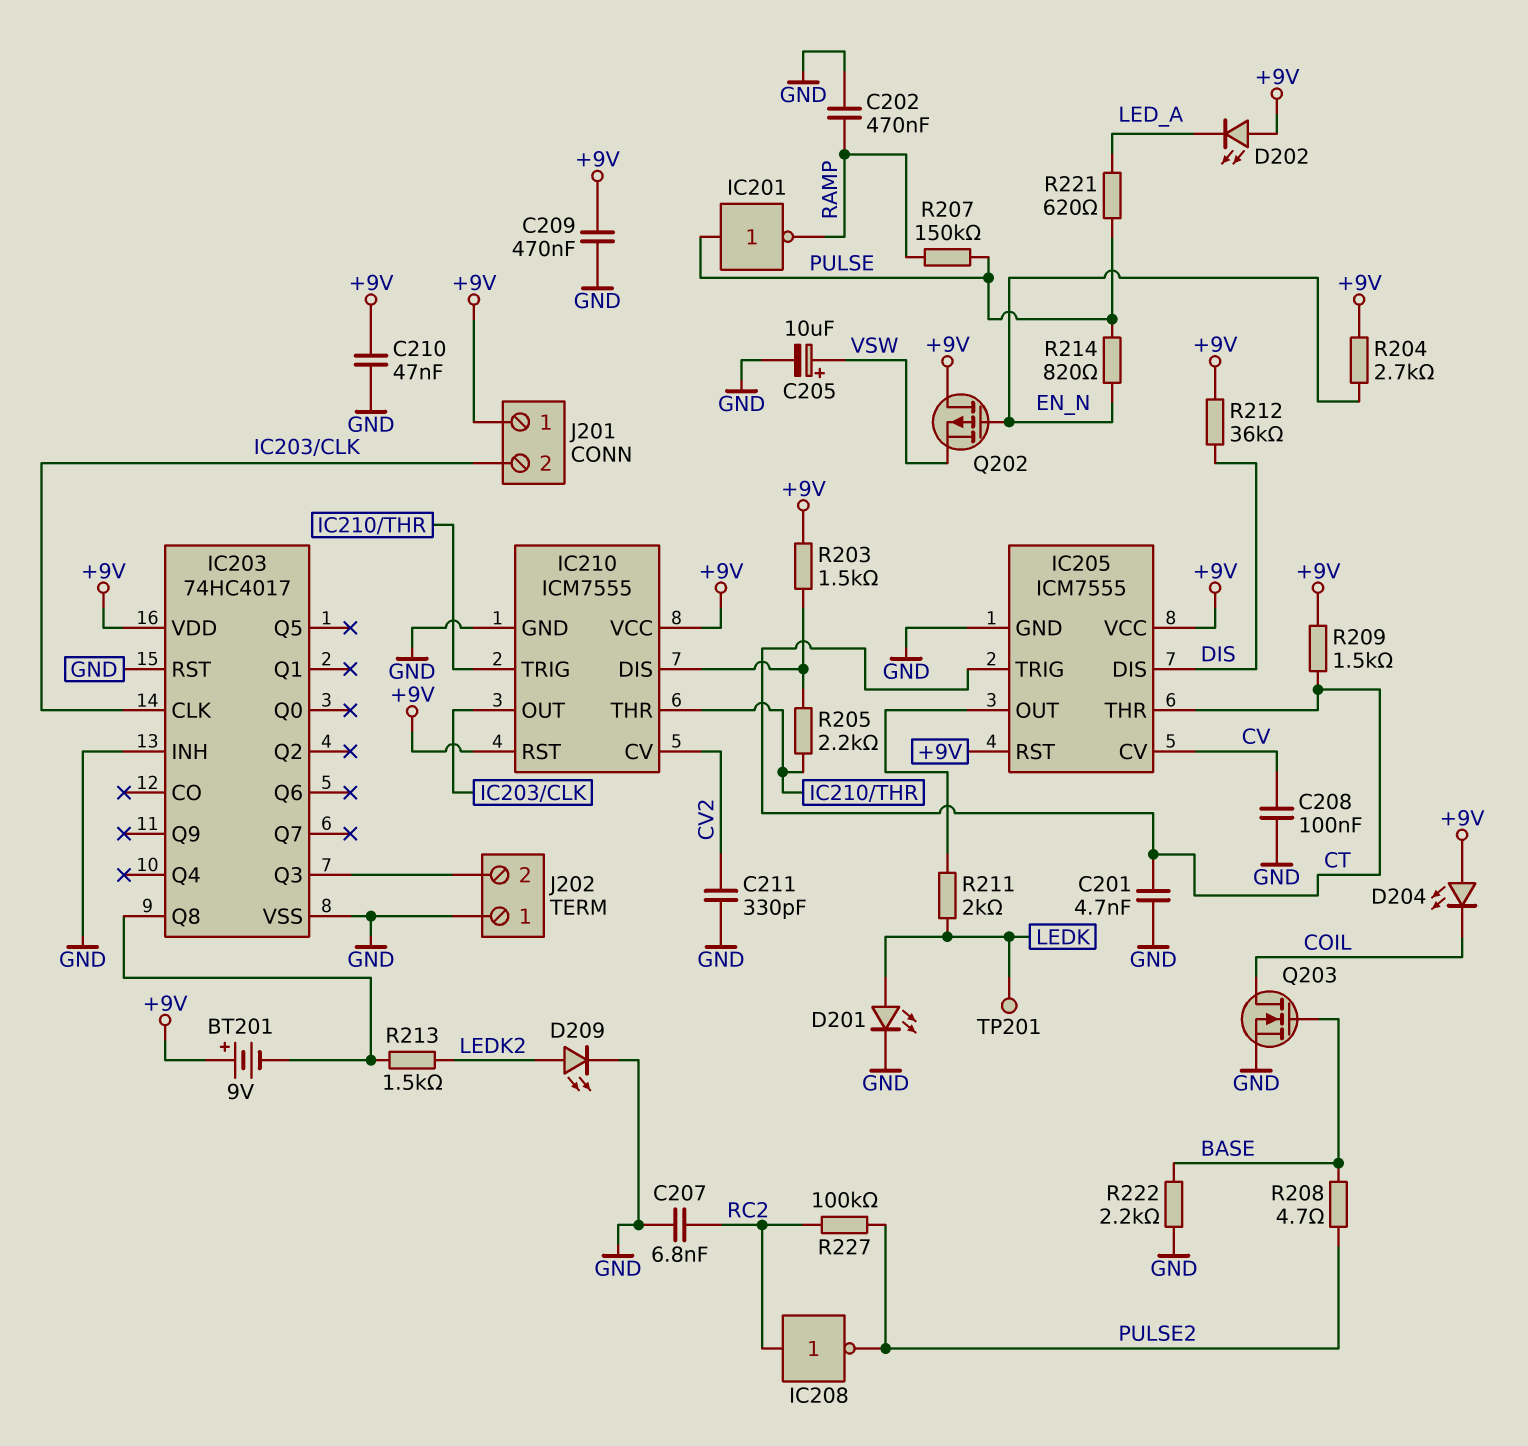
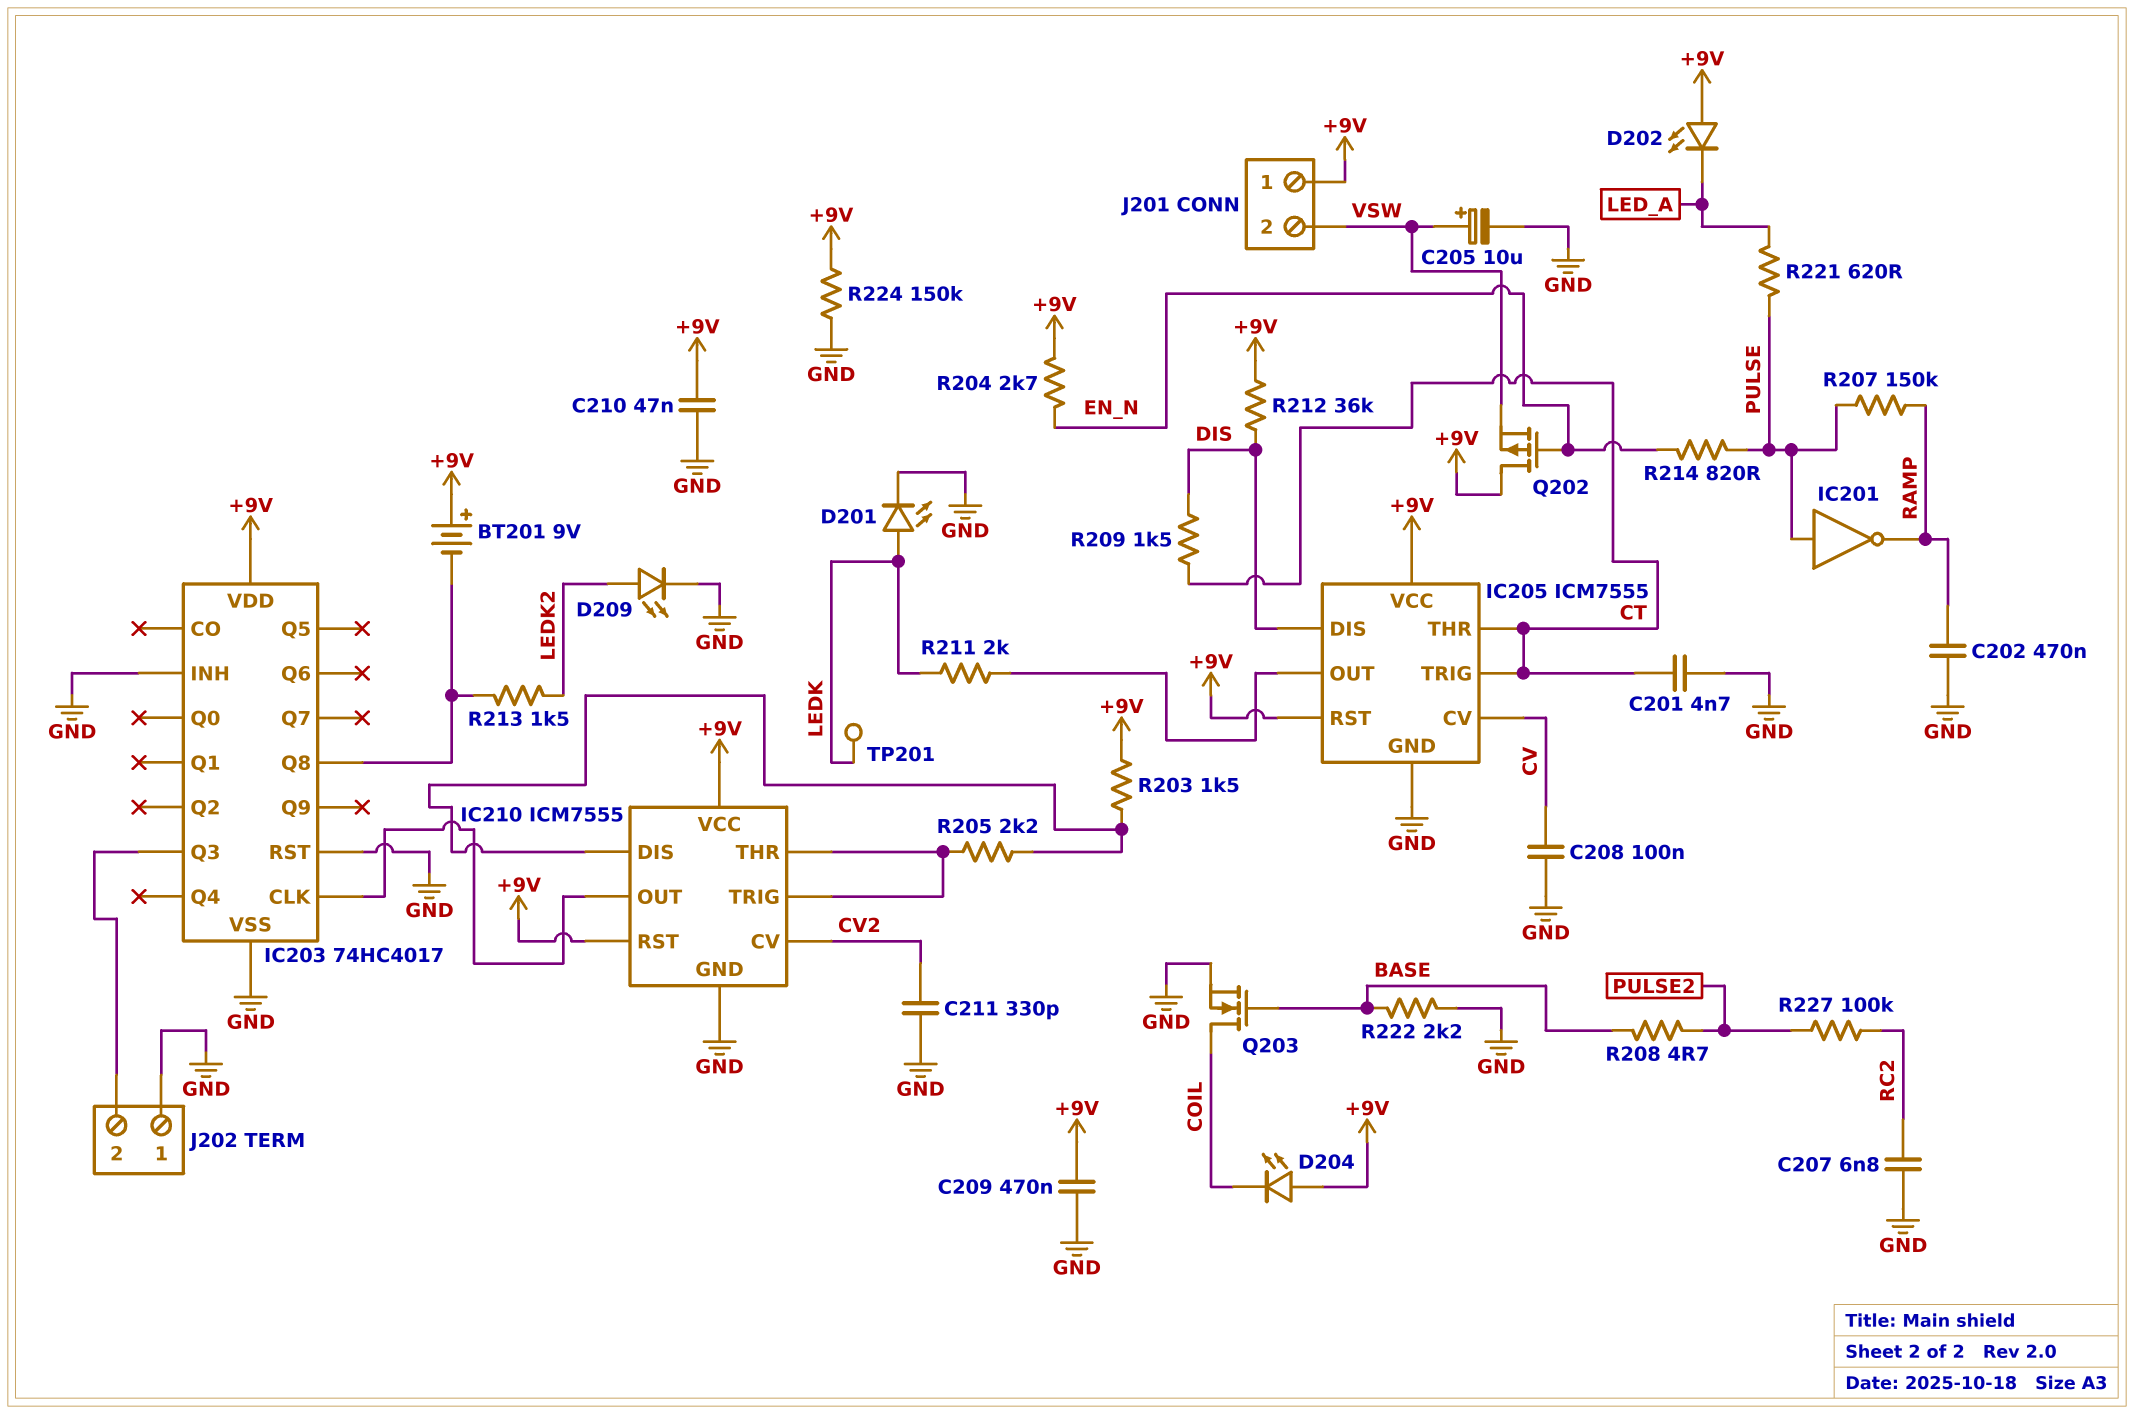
IC208: NOT (in RC2, out PULSE2) -> none
J201 pin 2: IC203/CLK -> VSW
R209: 1.5k (+9V, CT) -> 1.5k (CT, DIS)
R224: none -> 150k (+9V, GND)

